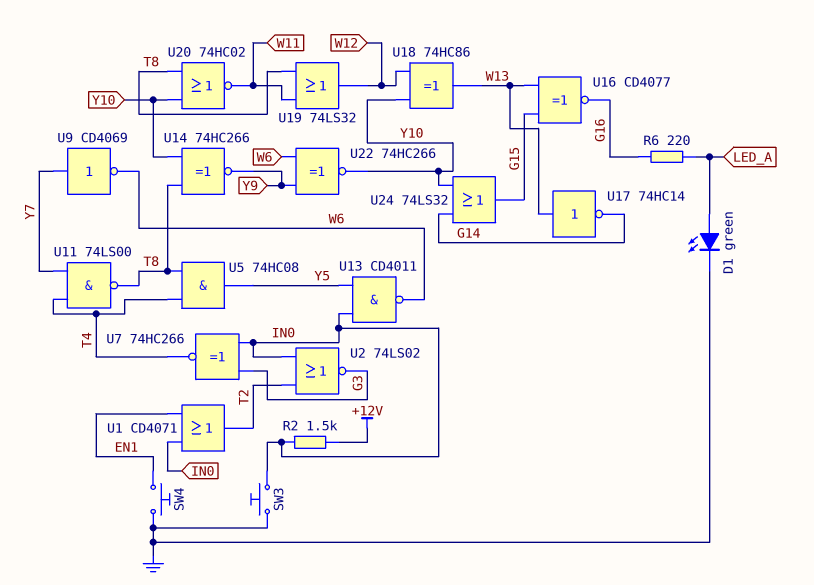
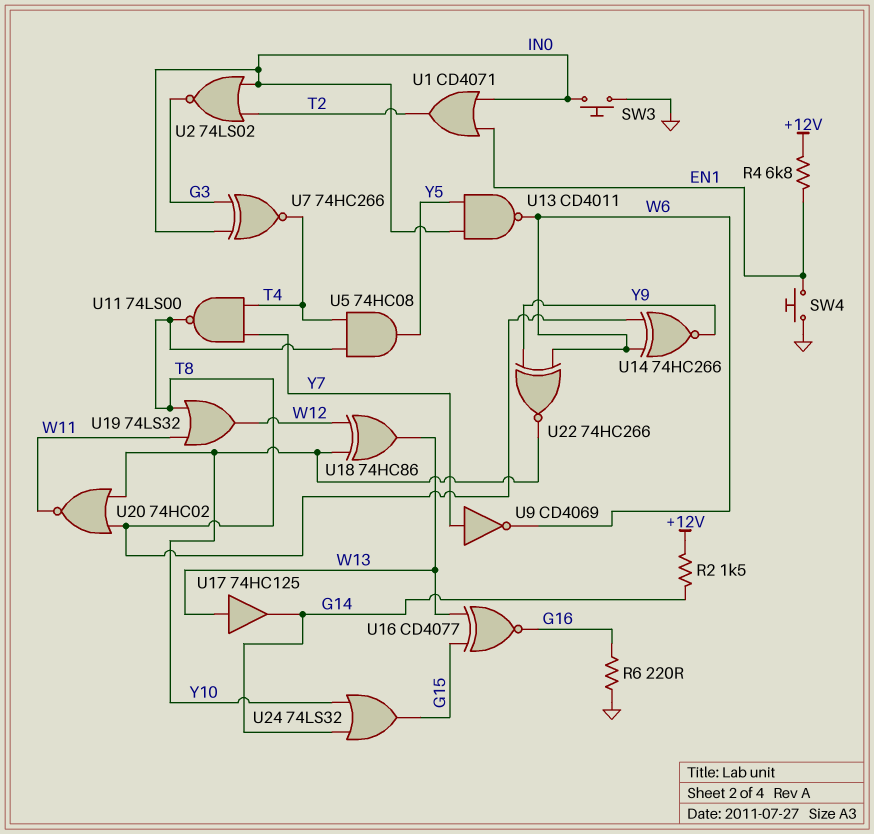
D1: LED green (A LED_A, K GND) -> none
R2: 1.5k (+12V, IN0) -> 1.5k (+12V, G14)
R4: none -> 6.8k (+12V, EN1)
R6: 220 (G16, LED_A) -> 220 (G16, GND)
U14: XNOR 74HC266 (in T8, in Y10, out Y9) -> XNOR 74HC266 (in T8, in W6, out Y9)
U17: NOT 74HC14 (in W13, out G14) -> buffer 74HC125 (in W13, out G14)

